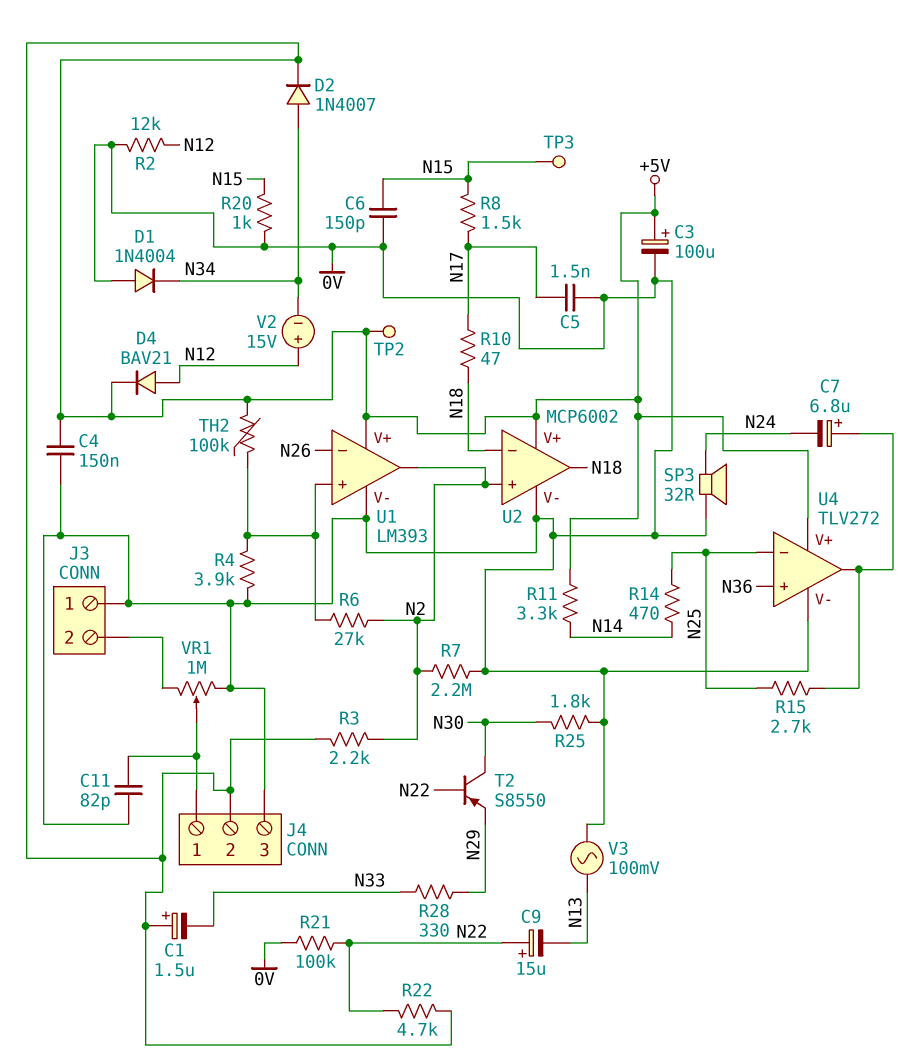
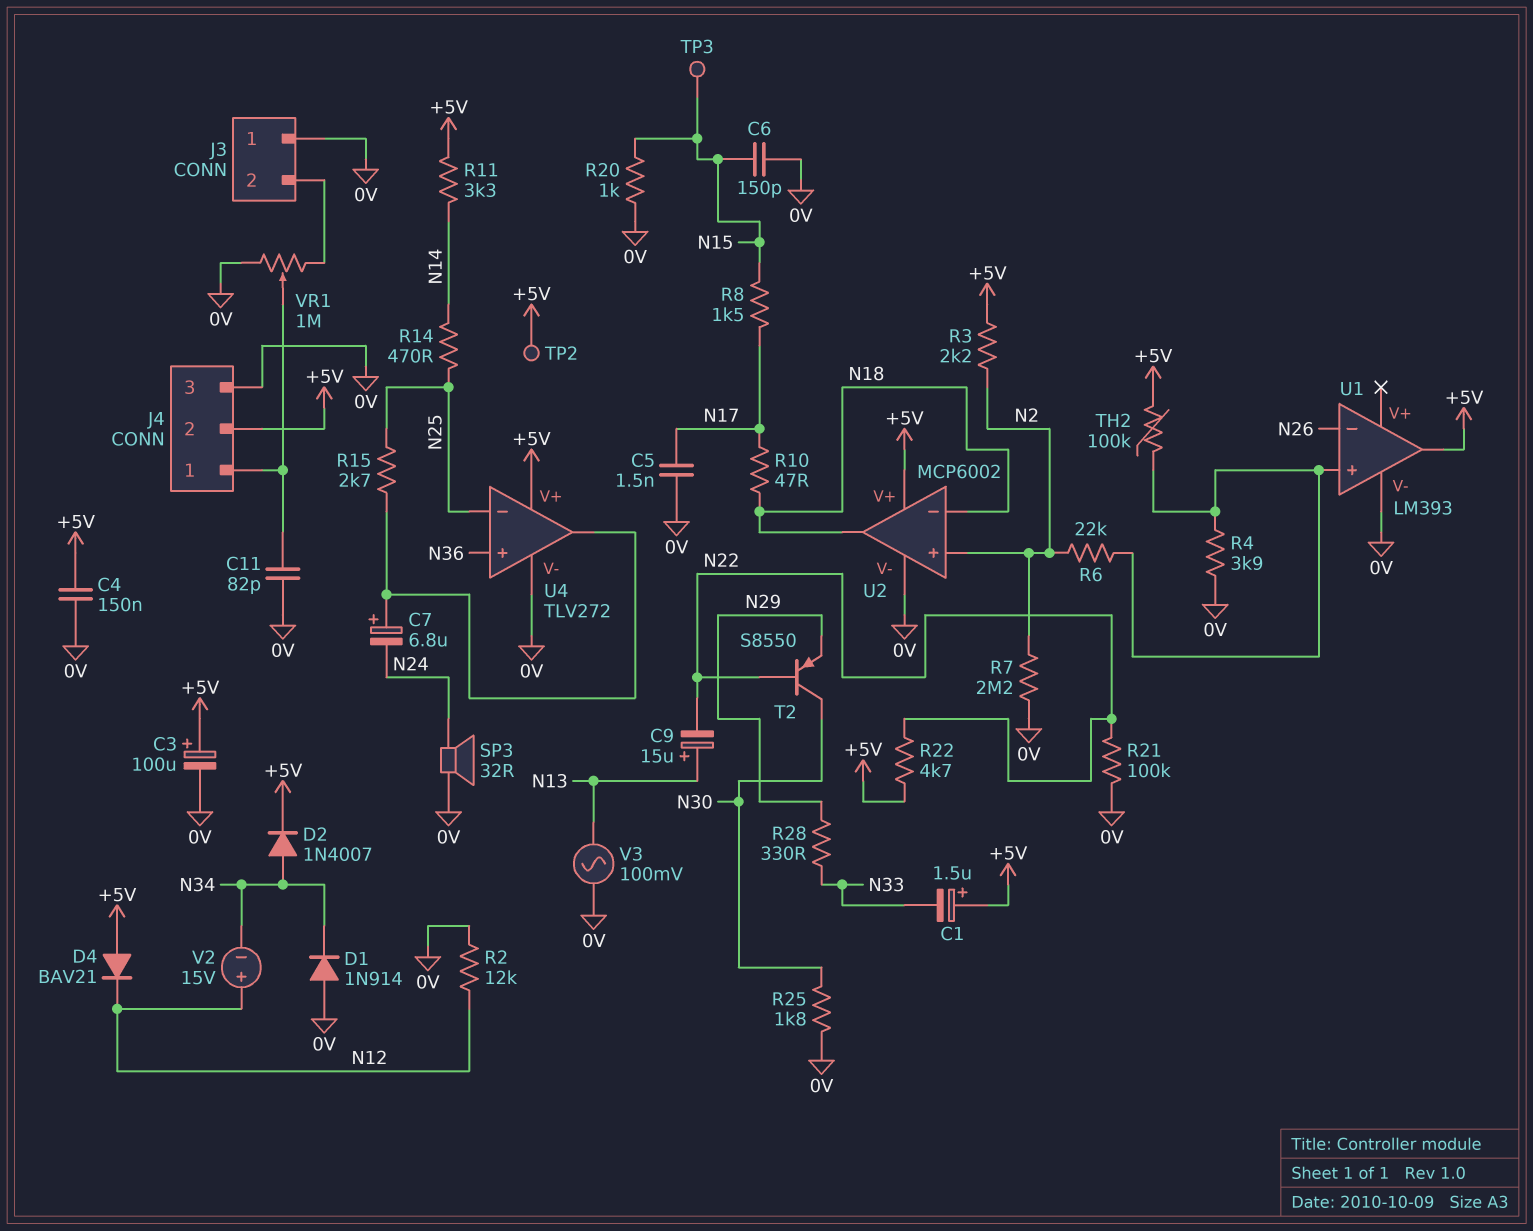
C9: 15uF (plus N22, minus N13) -> 15uF (plus N13, minus N22)
D1: diode 1N4004 (A 0V, K N34) -> diode 1N914 (A 0V, K N34)
D4: diode BAV21 (A N12, K +5V) -> diode BAV21 (A +5V, K N12)
R6: 27k (N2, U1/in+) -> 22k (N2, U1/in+)
U1 pin V+: +5V -> none
U1 pin out: N2 -> +5V

